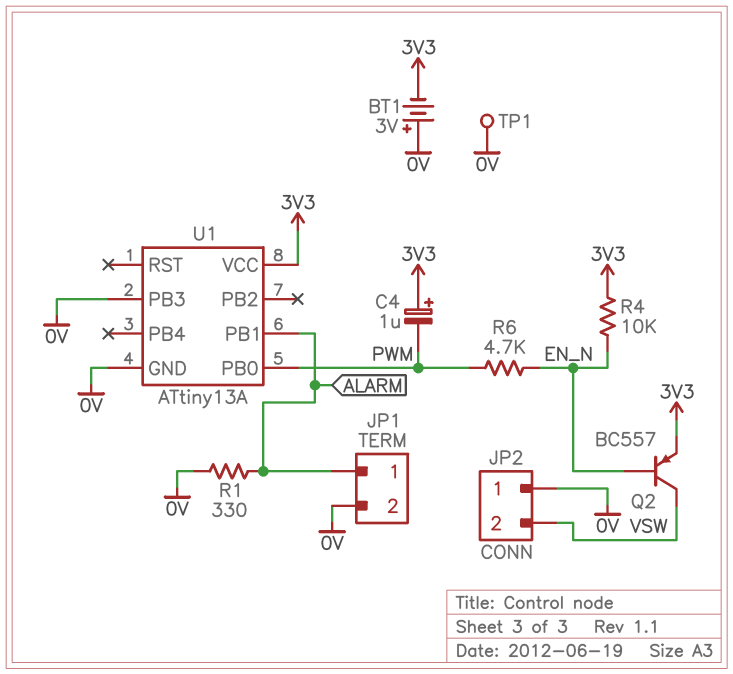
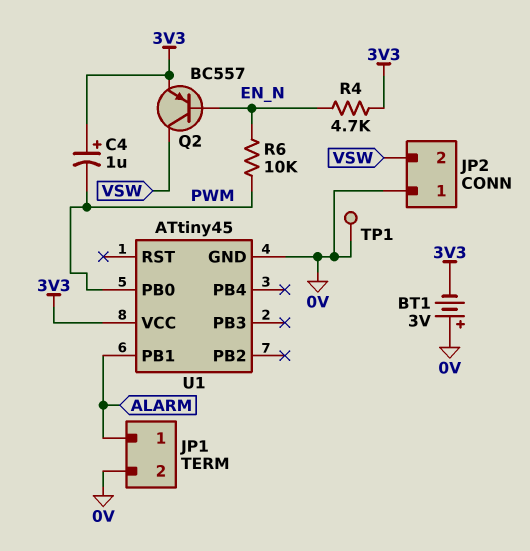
R1: 330 (0V, ALARM) -> none
R4: 10k (3V3, EN_N) -> 4.7k (3V3, EN_N)
R6: 4.7k (EN_N, PWM) -> 10k (EN_N, PWM)
U1: ATtiny13A -> ATtiny45
U1 pin PB3: 0V -> none

